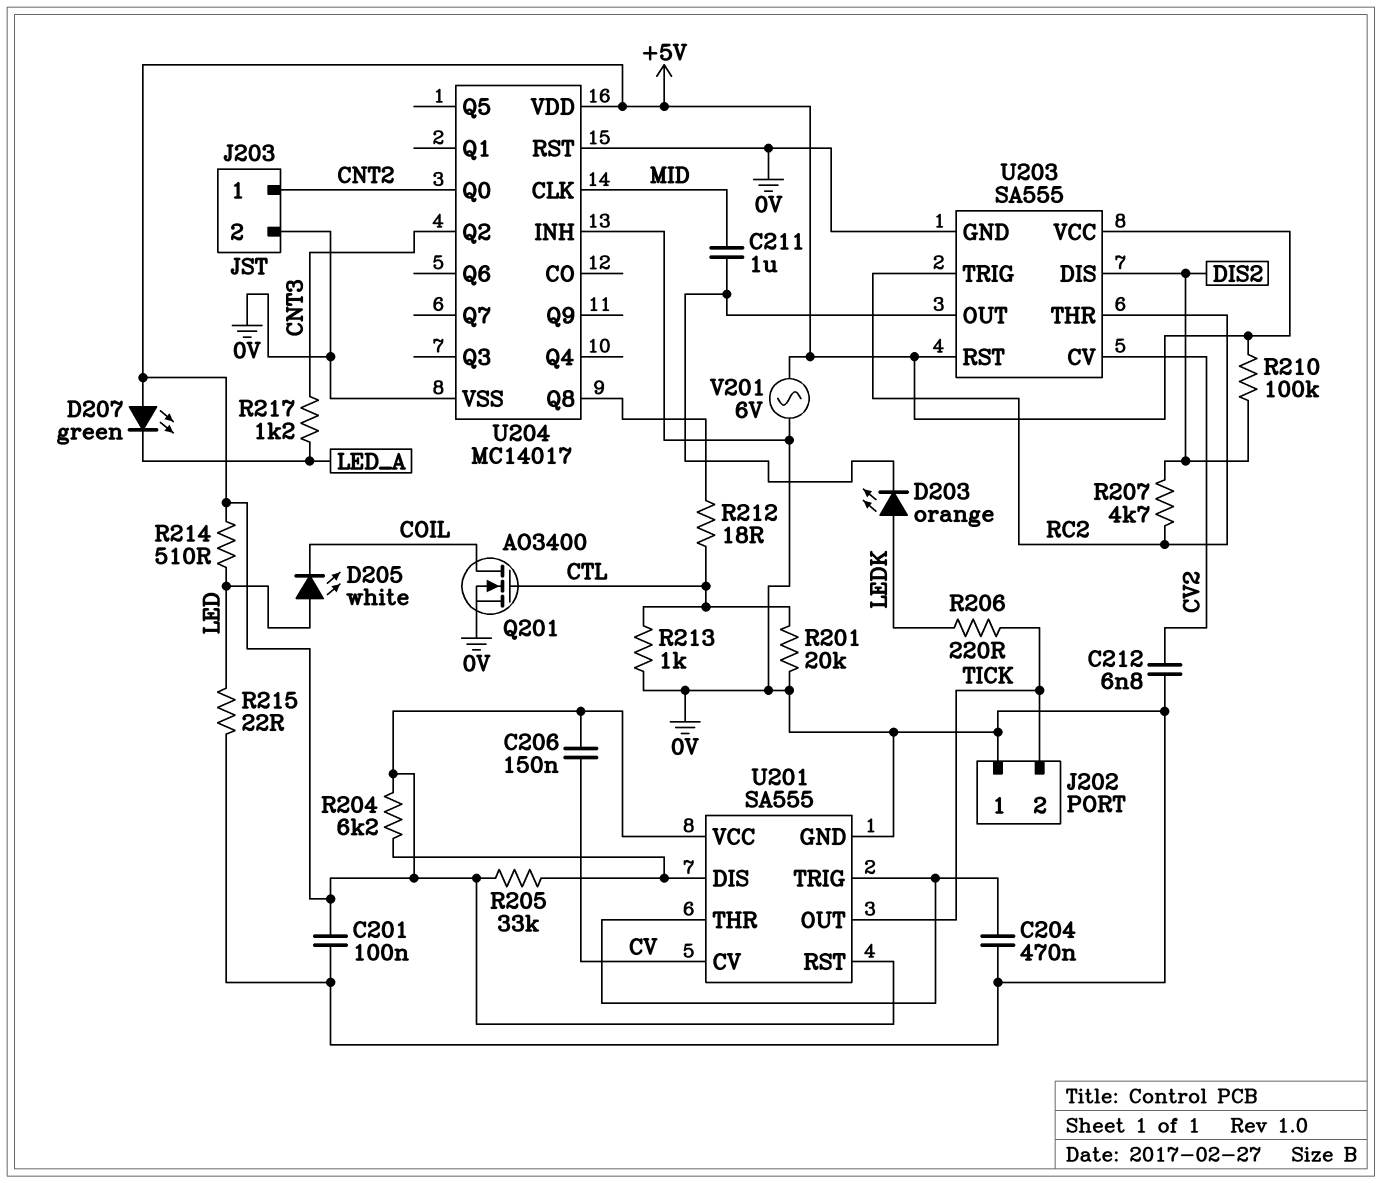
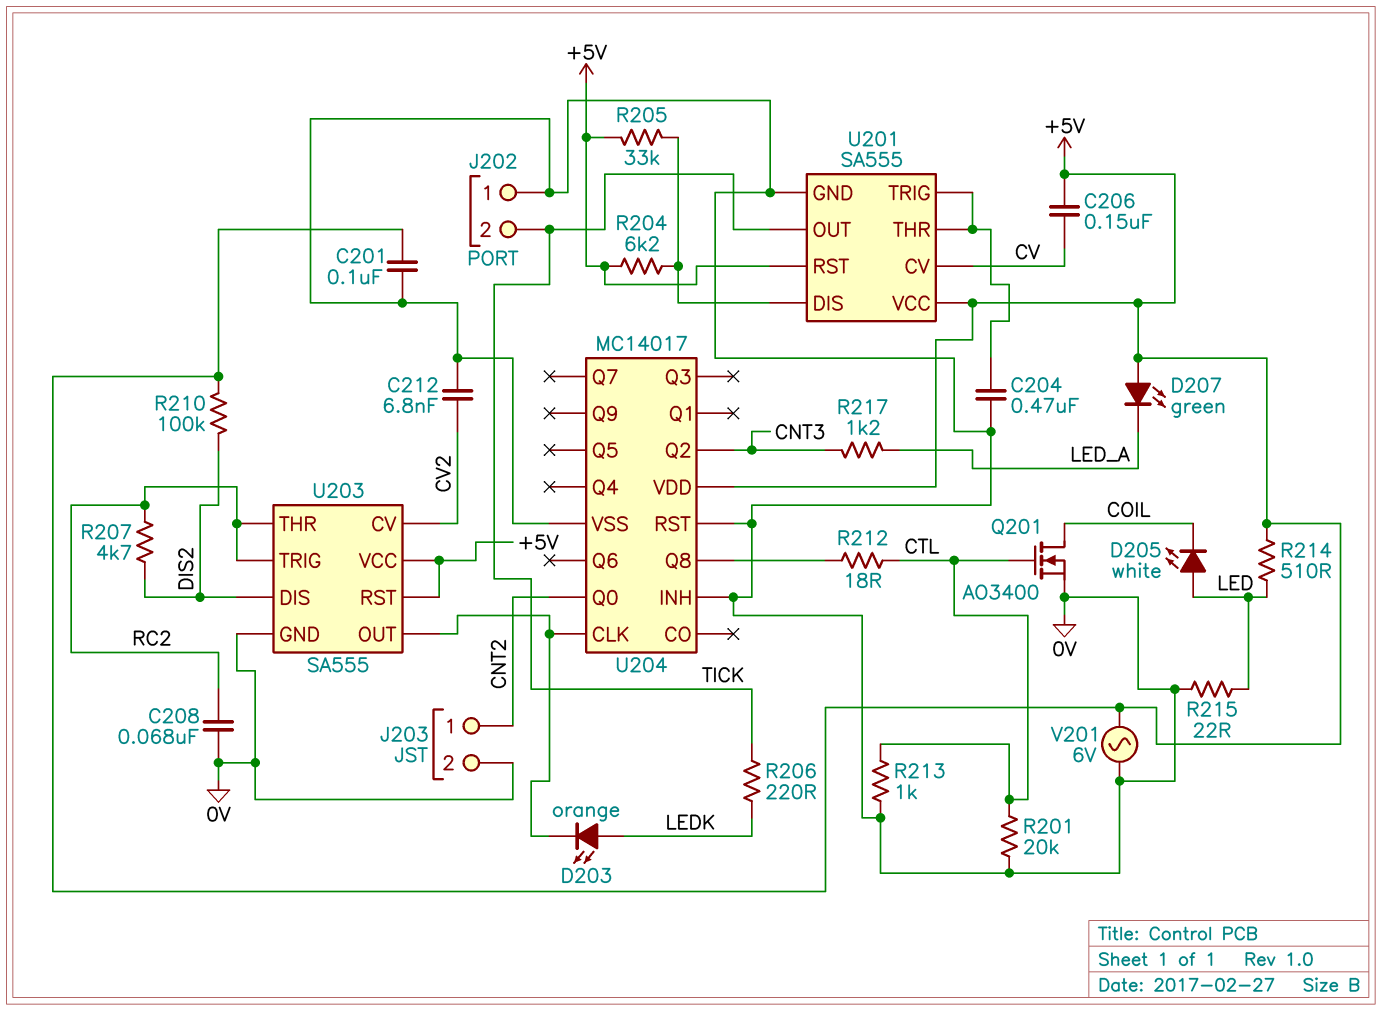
C208: none -> 68nF (0V, RC2)
C211: 1uF (MID, U203/OUT) -> none
U204 pin CLK: MID -> U203/OUT

